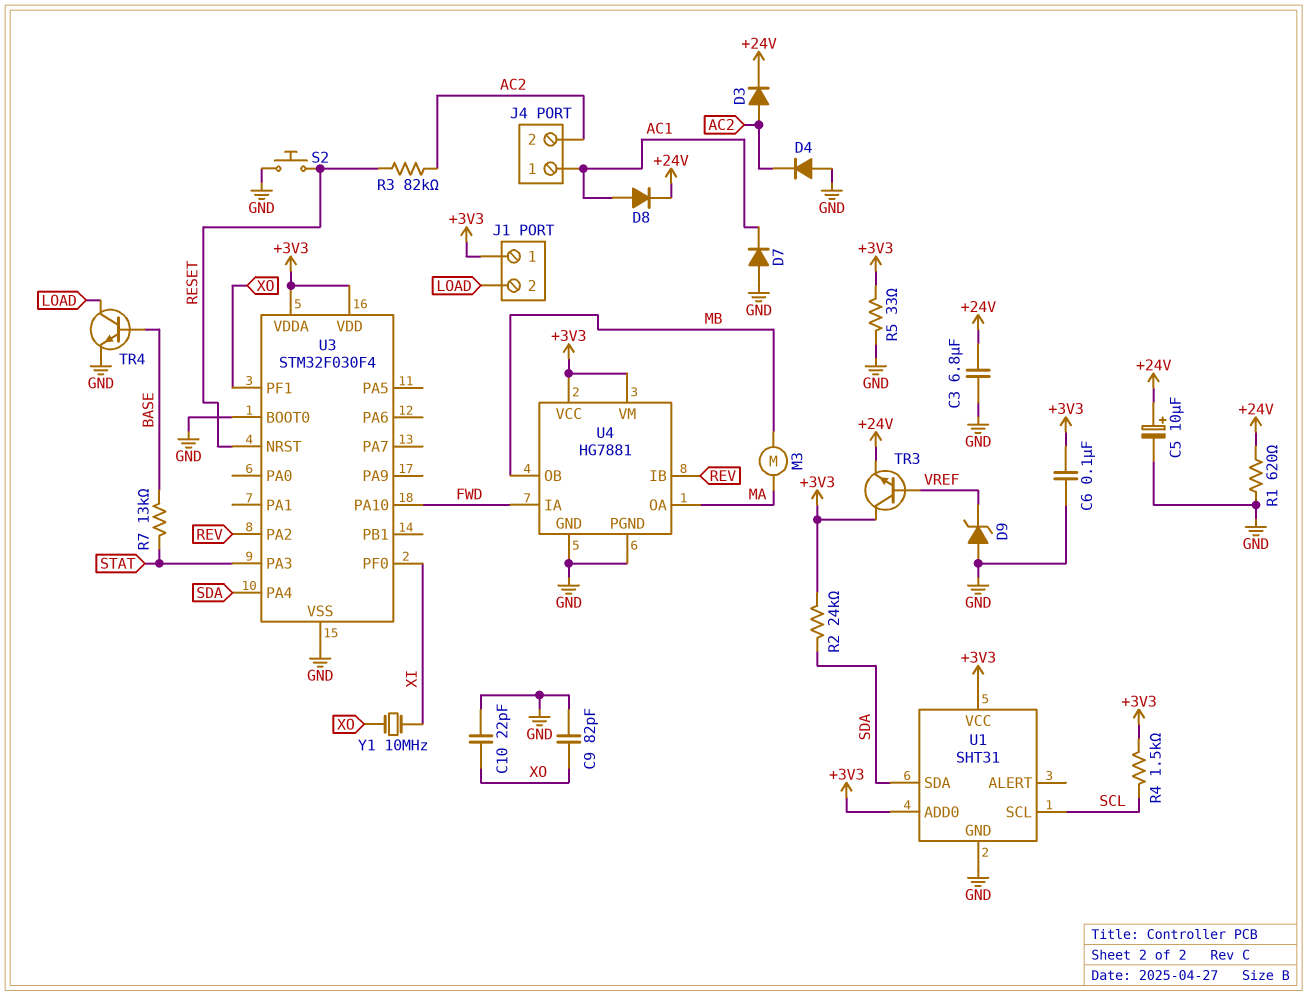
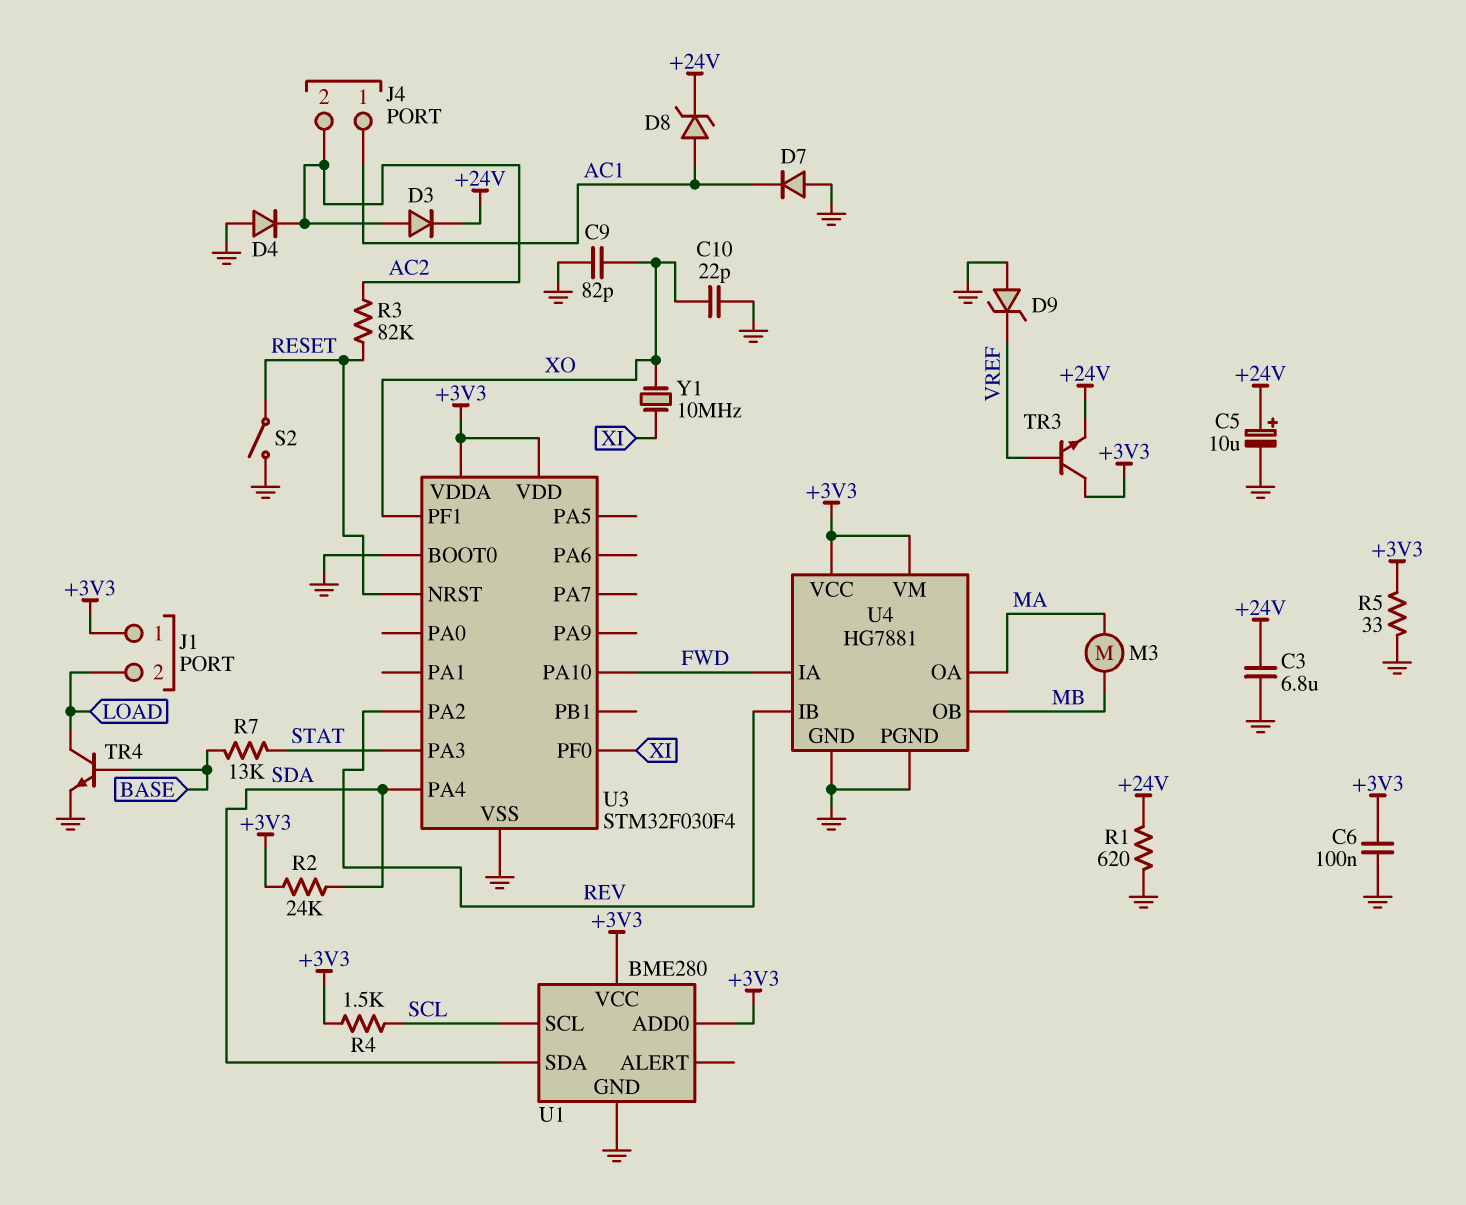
D8: diode (A AC1, K +24V) -> zener (A AC1, K +24V)
S2: button (GND, RESET) -> switch (GND, RESET)
U1: SHT31 -> BME280

